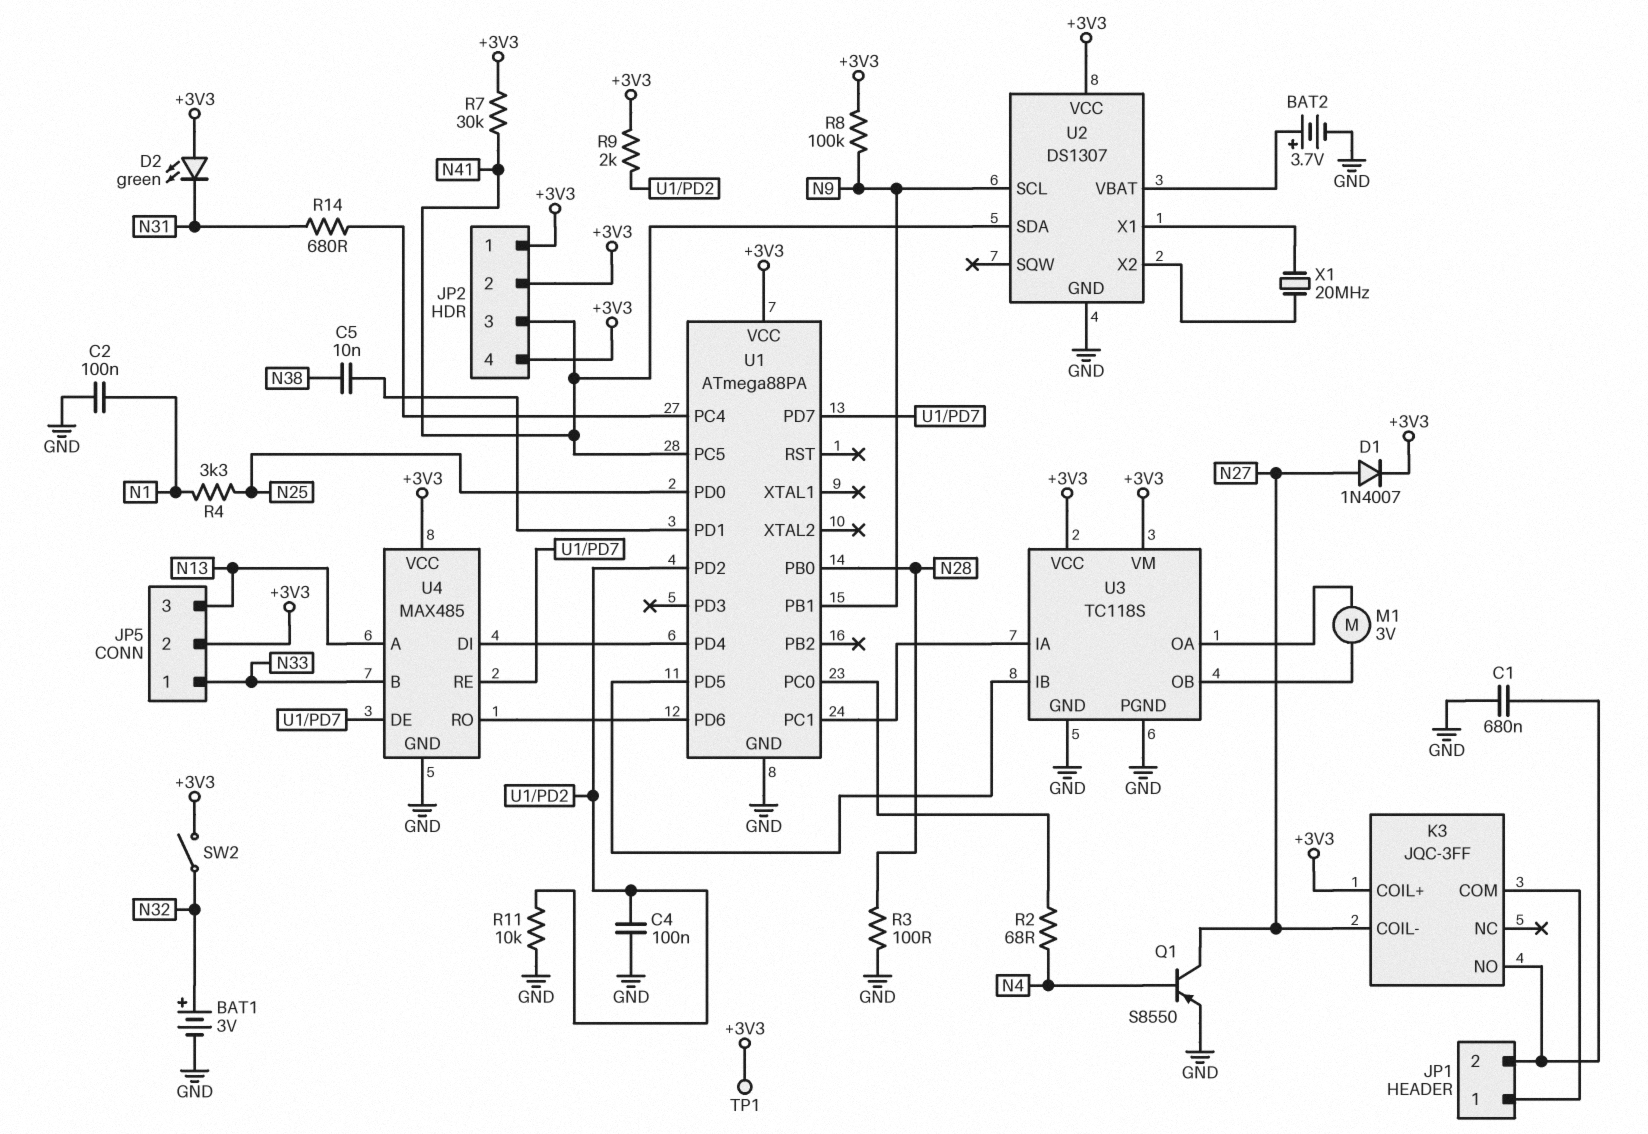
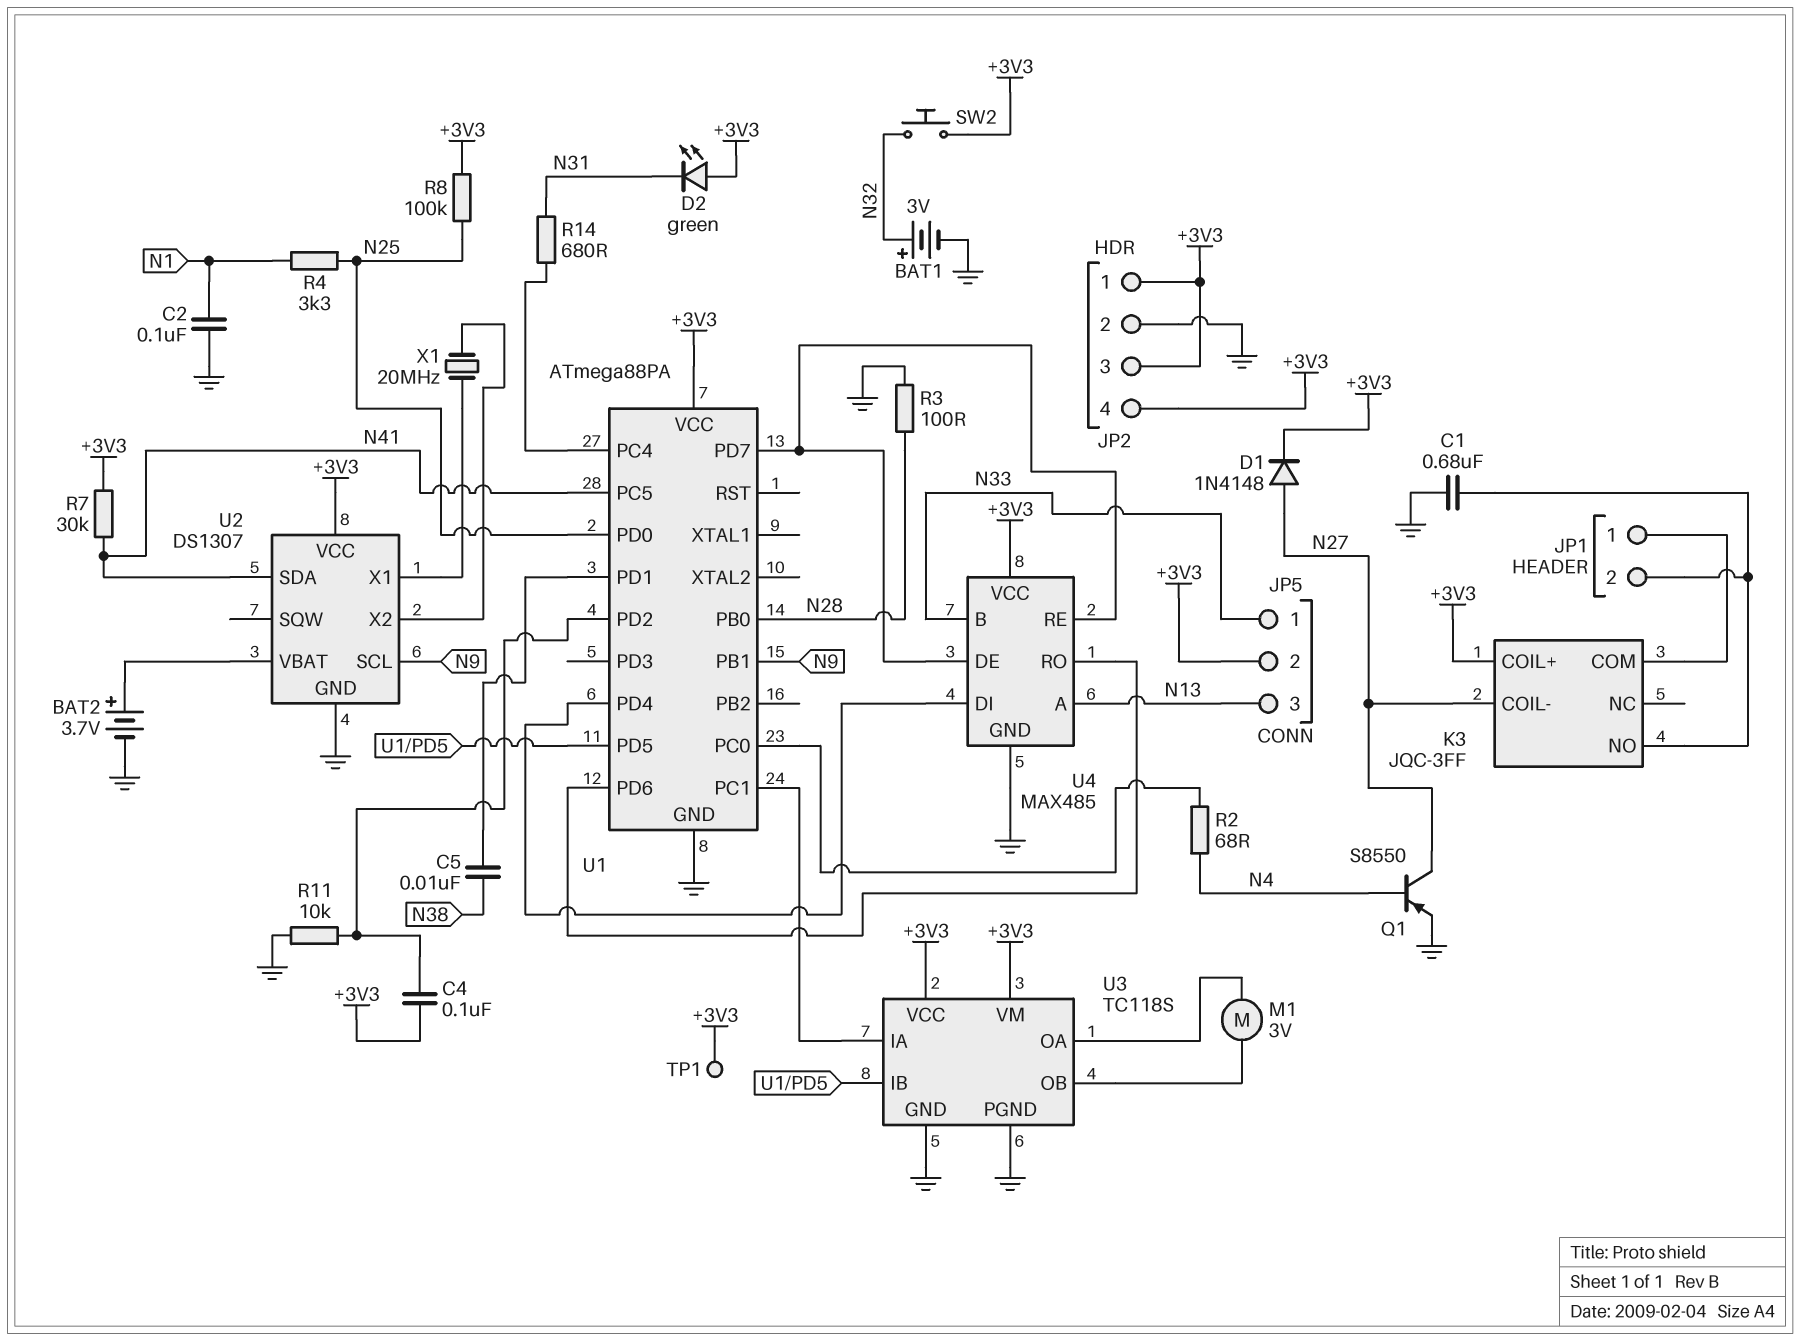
C4: 100nF (GND, U1/PD2) -> 100nF (+3V3, U1/PD2)
D1: diode 1N4007 (A N27, K +3V3) -> diode 1N4148 (A N27, K +3V3)
JP2 pin 2: +3V3 -> GND
JP2 pin 3: N41 -> +3V3
R8: 100k (+3V3, N9) -> 100k (+3V3, N25)
R9: 2k (+3V3, U1/PD2) -> none
SW2: switch (+3V3, N32) -> button (+3V3, N32)

